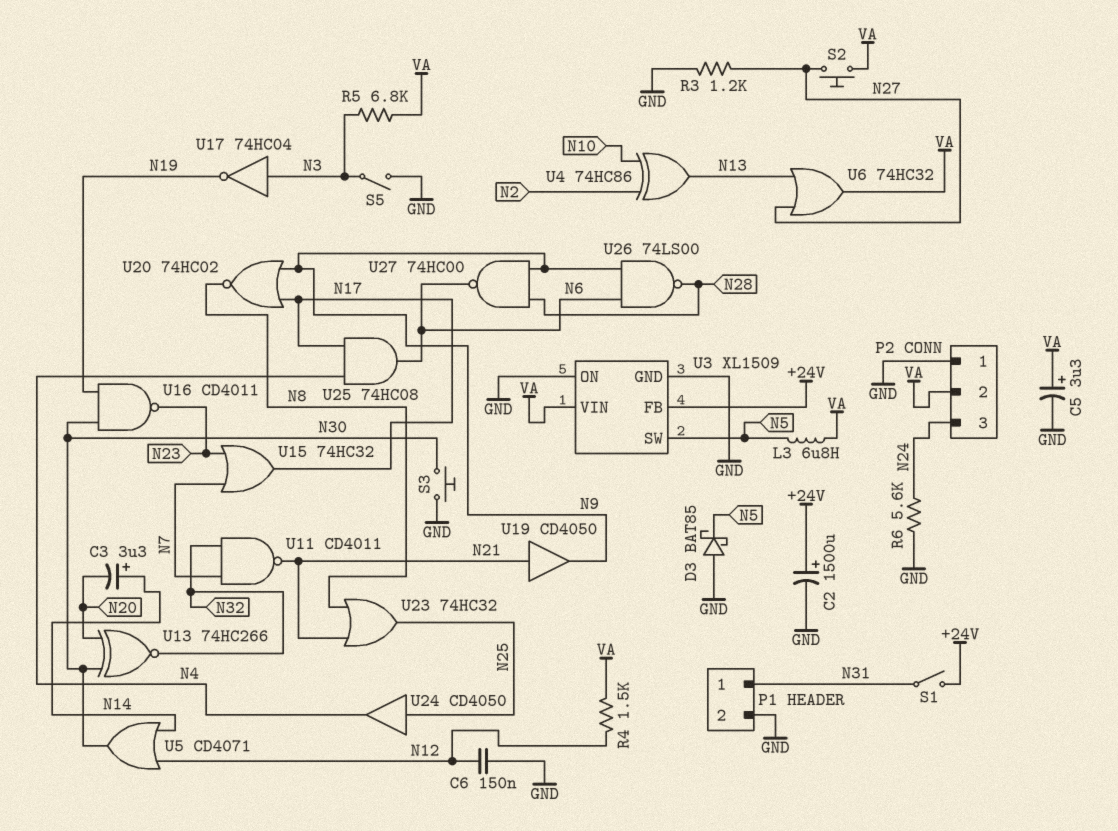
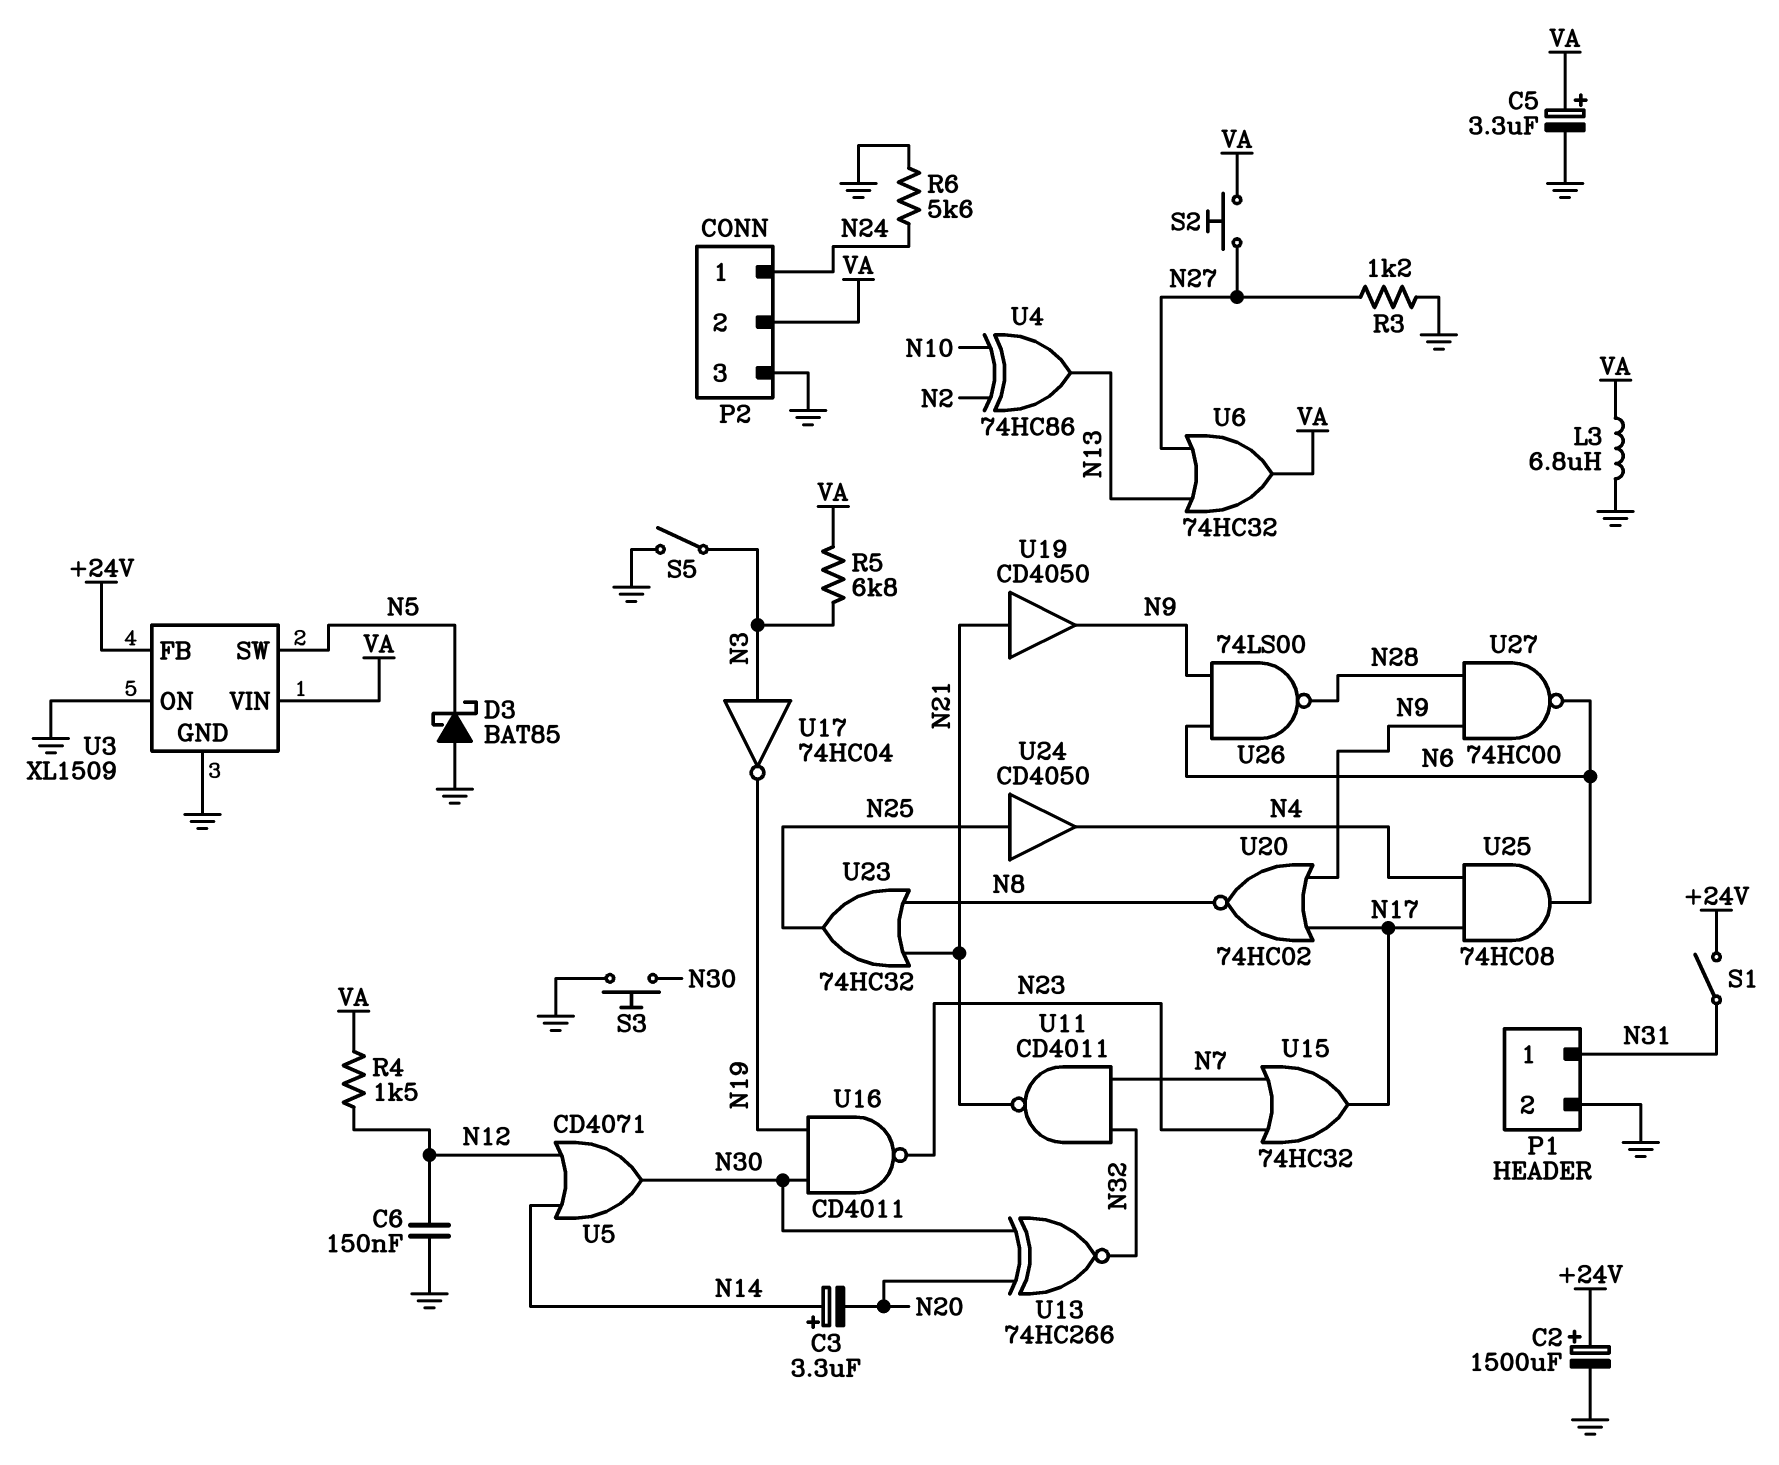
L3: 6.8uH (N5, VA) -> 6.8uH (GND, VA)
P2 pin 1: GND -> N24
P2 pin 3: N24 -> GND

